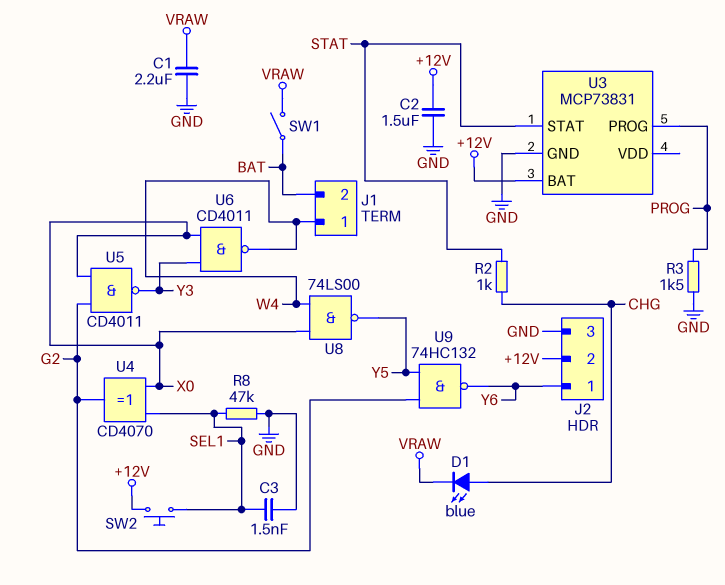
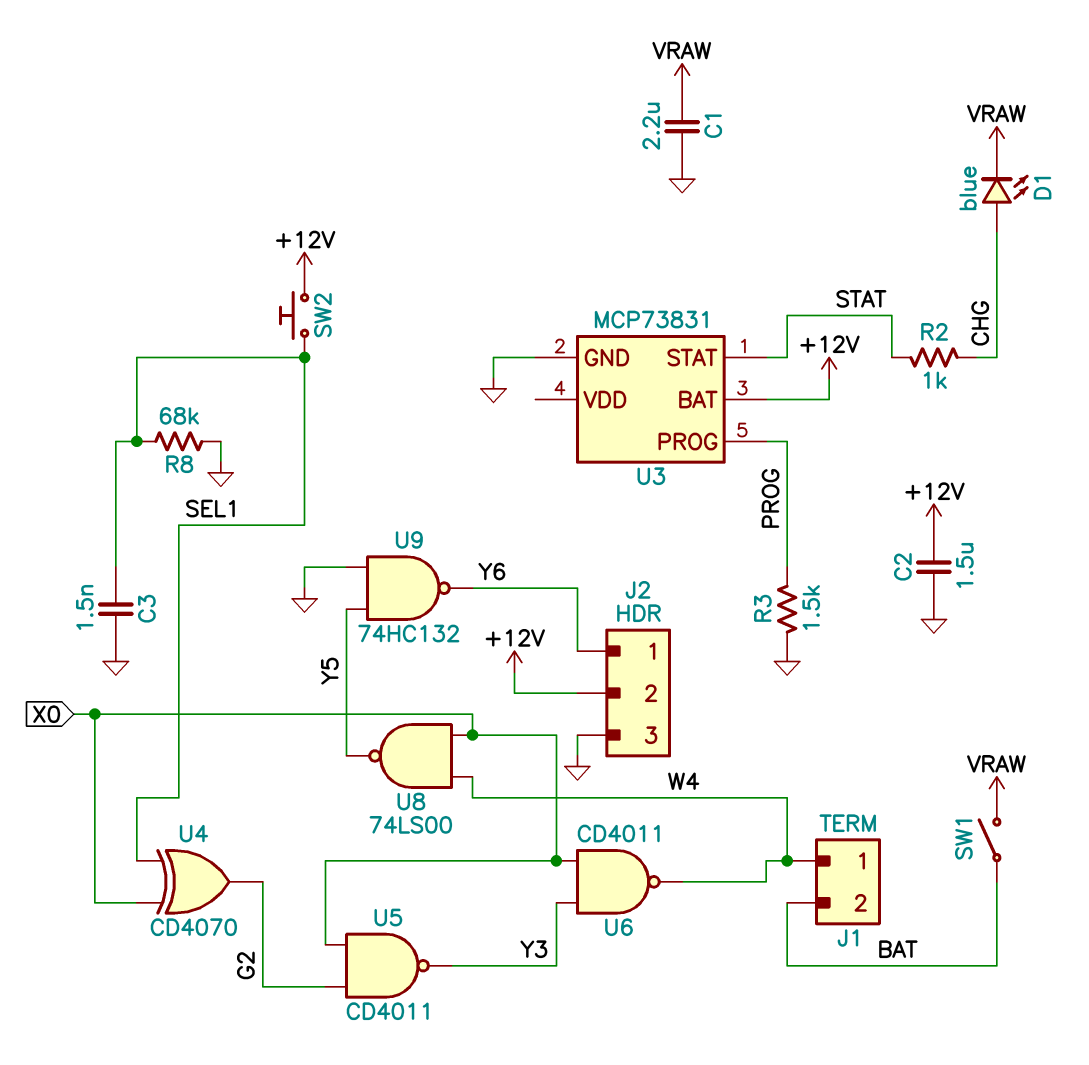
R8: 47k (GND, SEL1) -> 68k (GND, SEL1)
U9: NAND 74HC132 (in G2, in Y5, out Y6) -> NAND 74HC132 (in GND, in Y5, out Y6)

